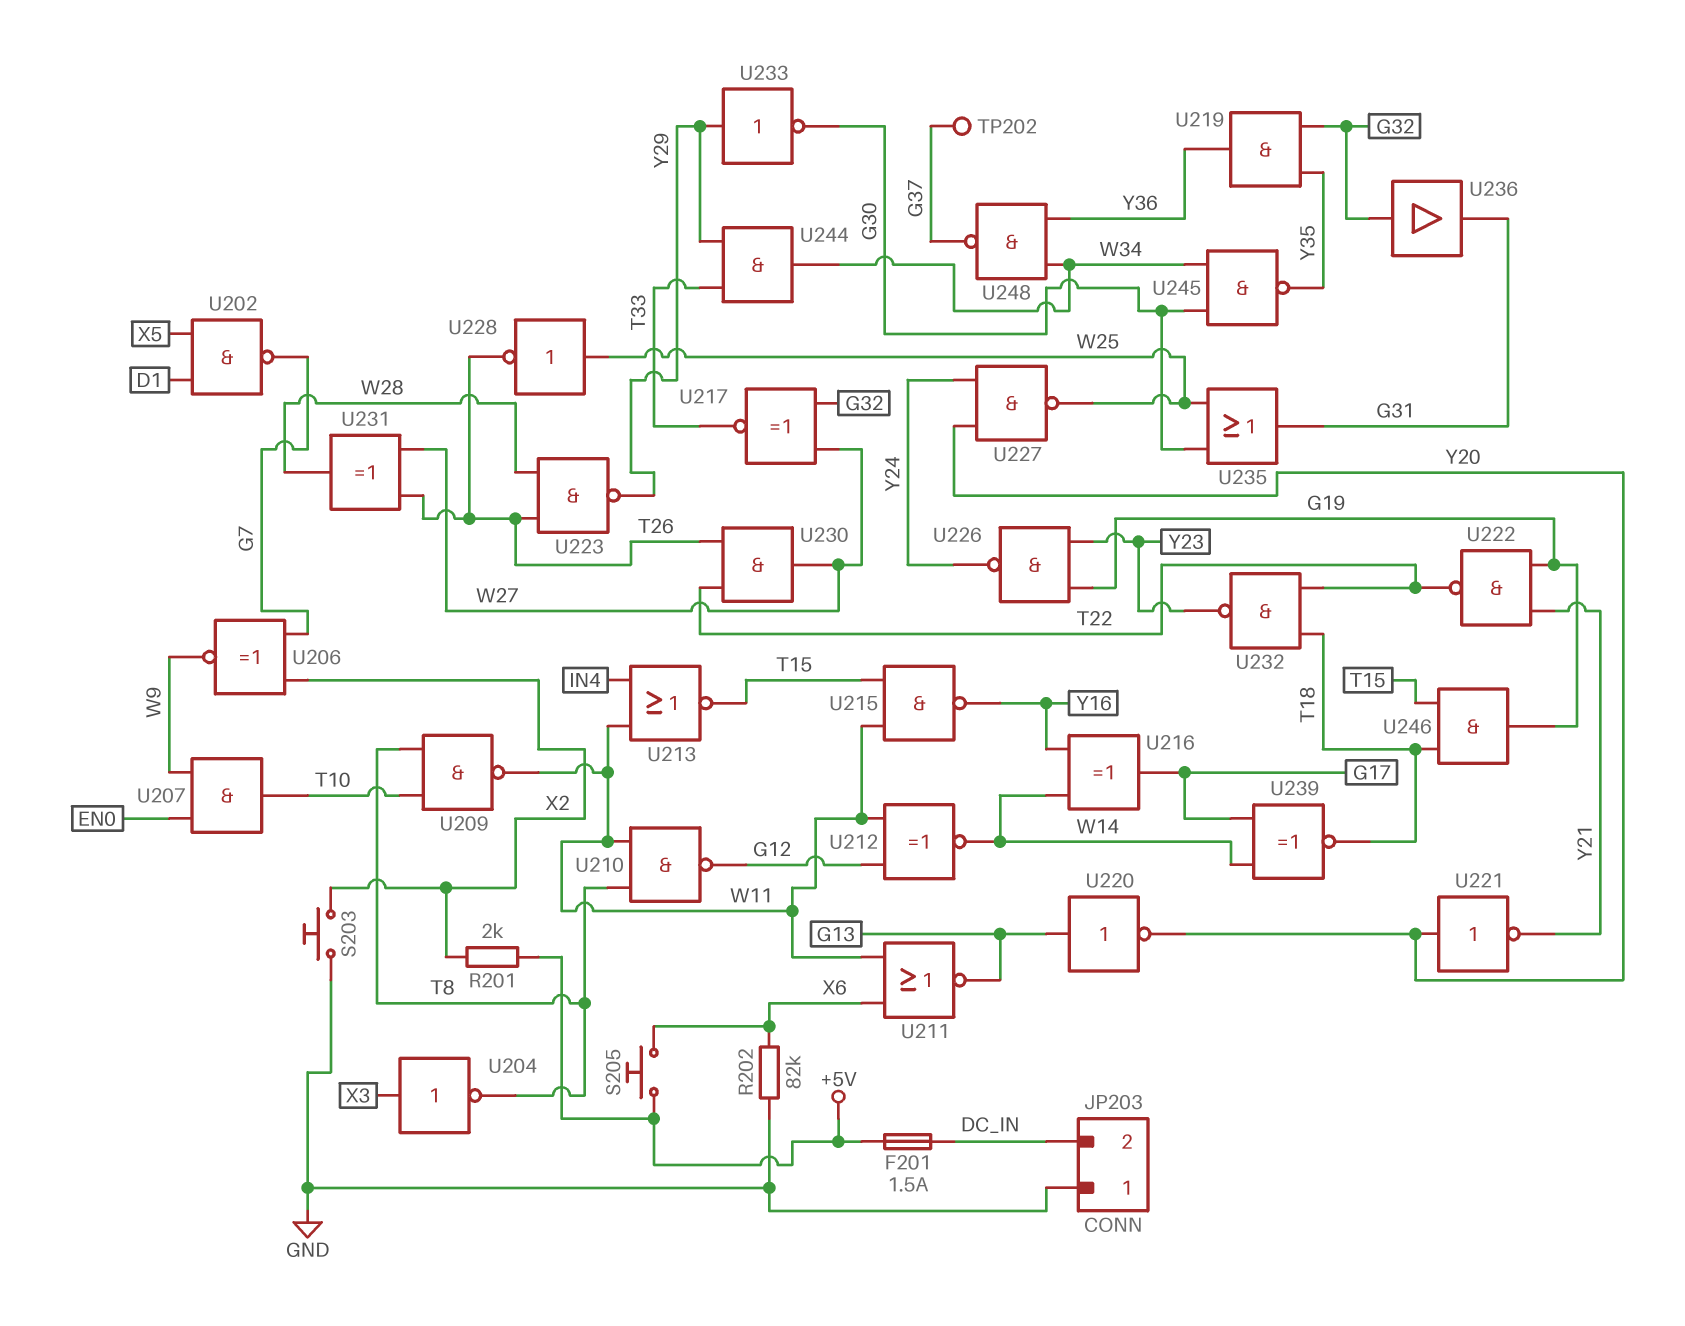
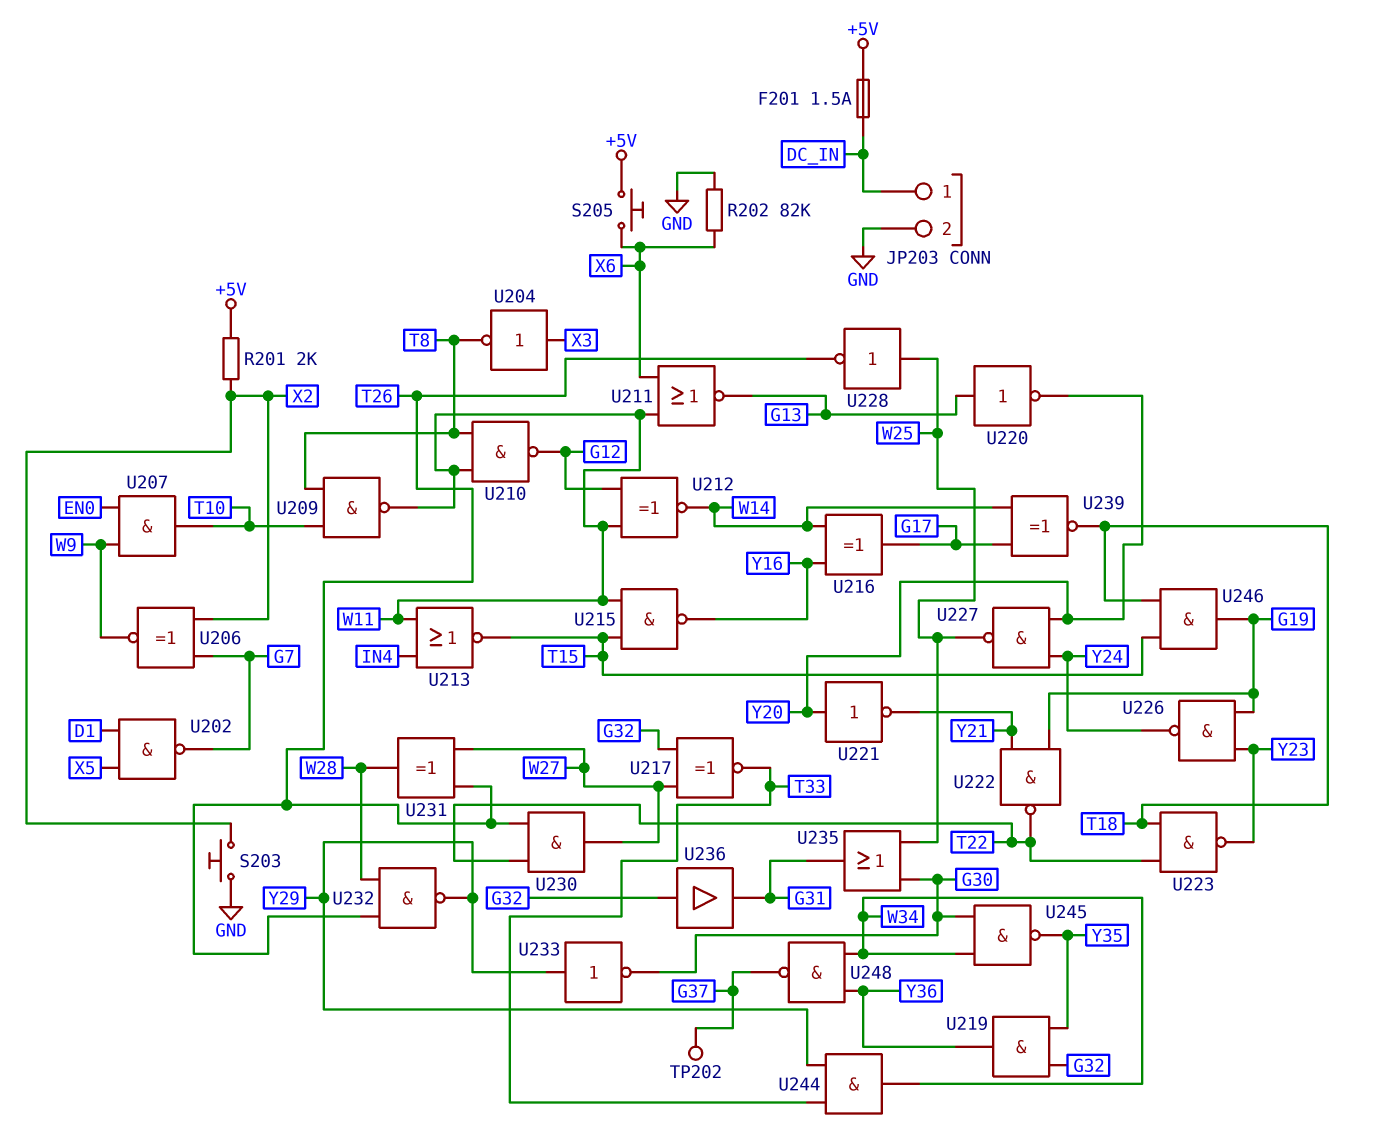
JP203 pin 1: GND -> DC_IN
JP203 pin 2: DC_IN -> GND
U223: NAND (in T26, in W28, out Y29) -> NAND (in T18, in T22, out Y23)
U232: NAND (in T18, in T22, out Y23) -> NAND (in T26, in W28, out Y29)

